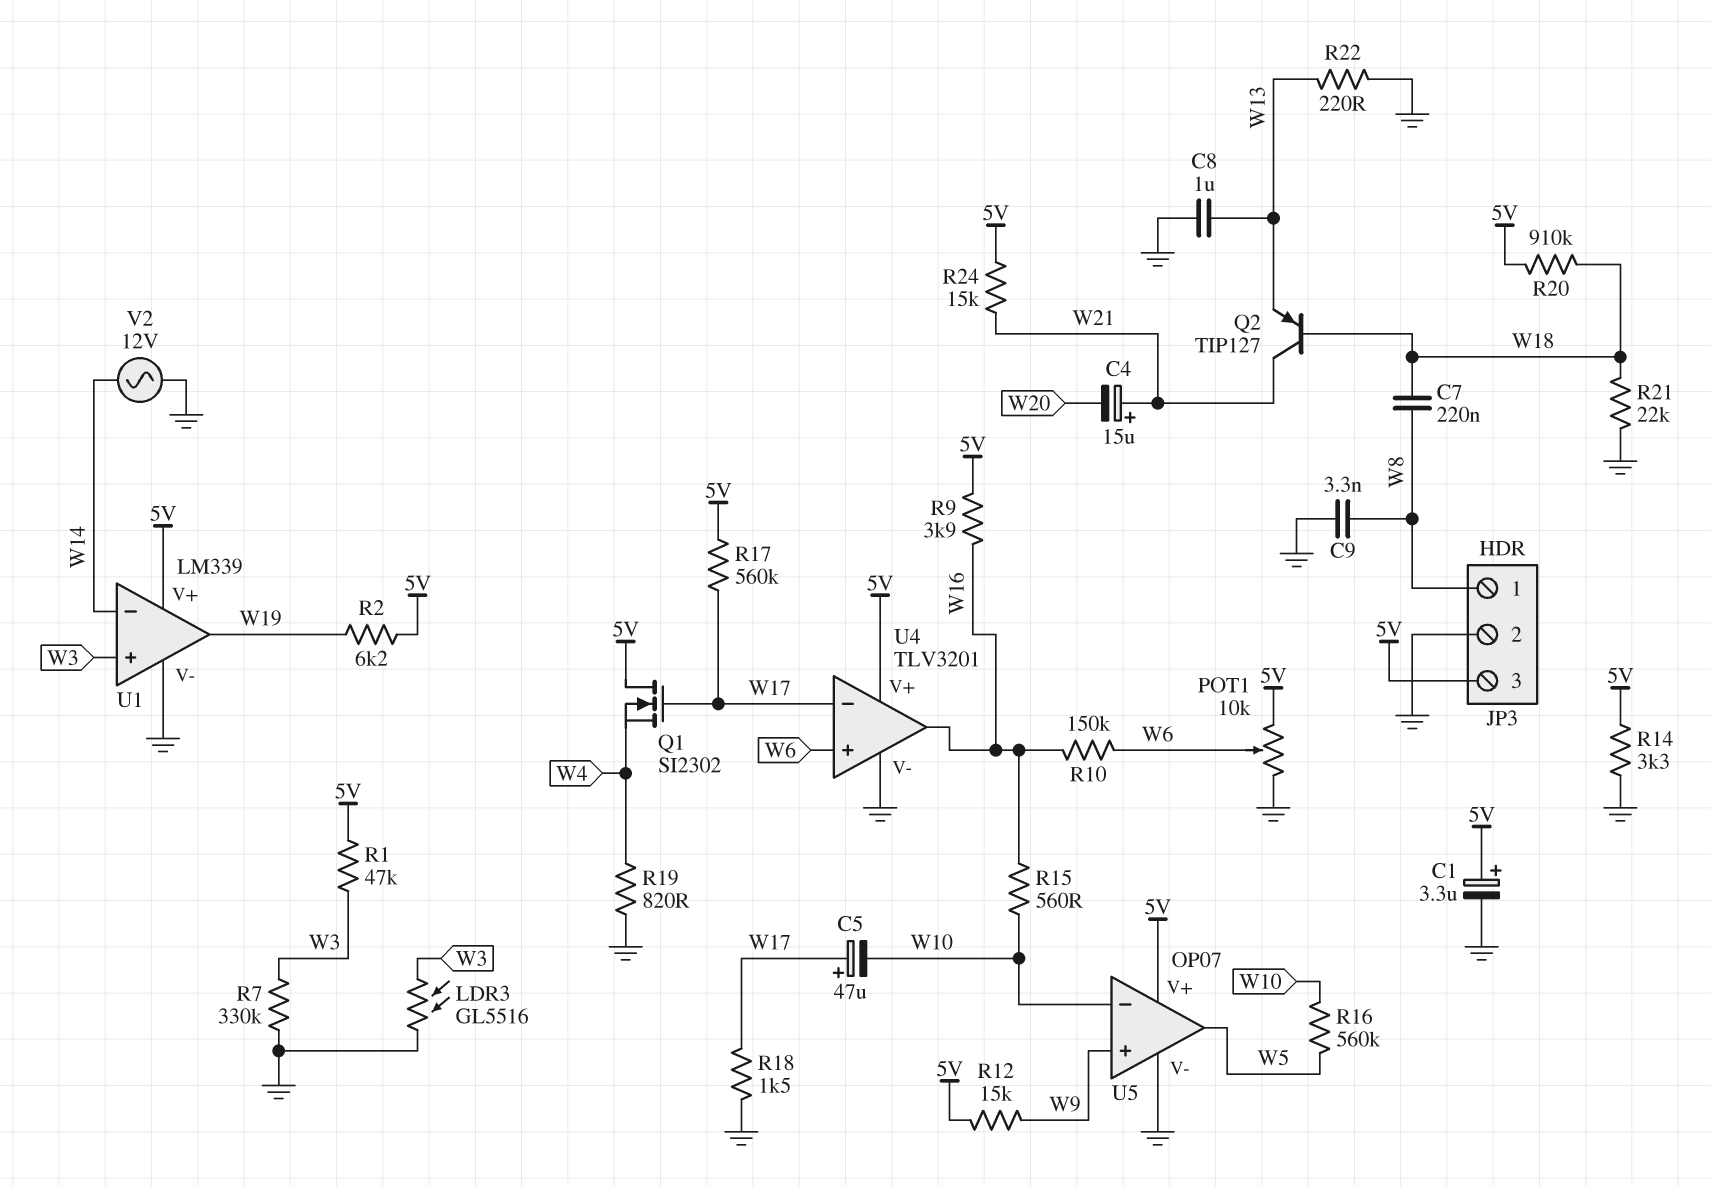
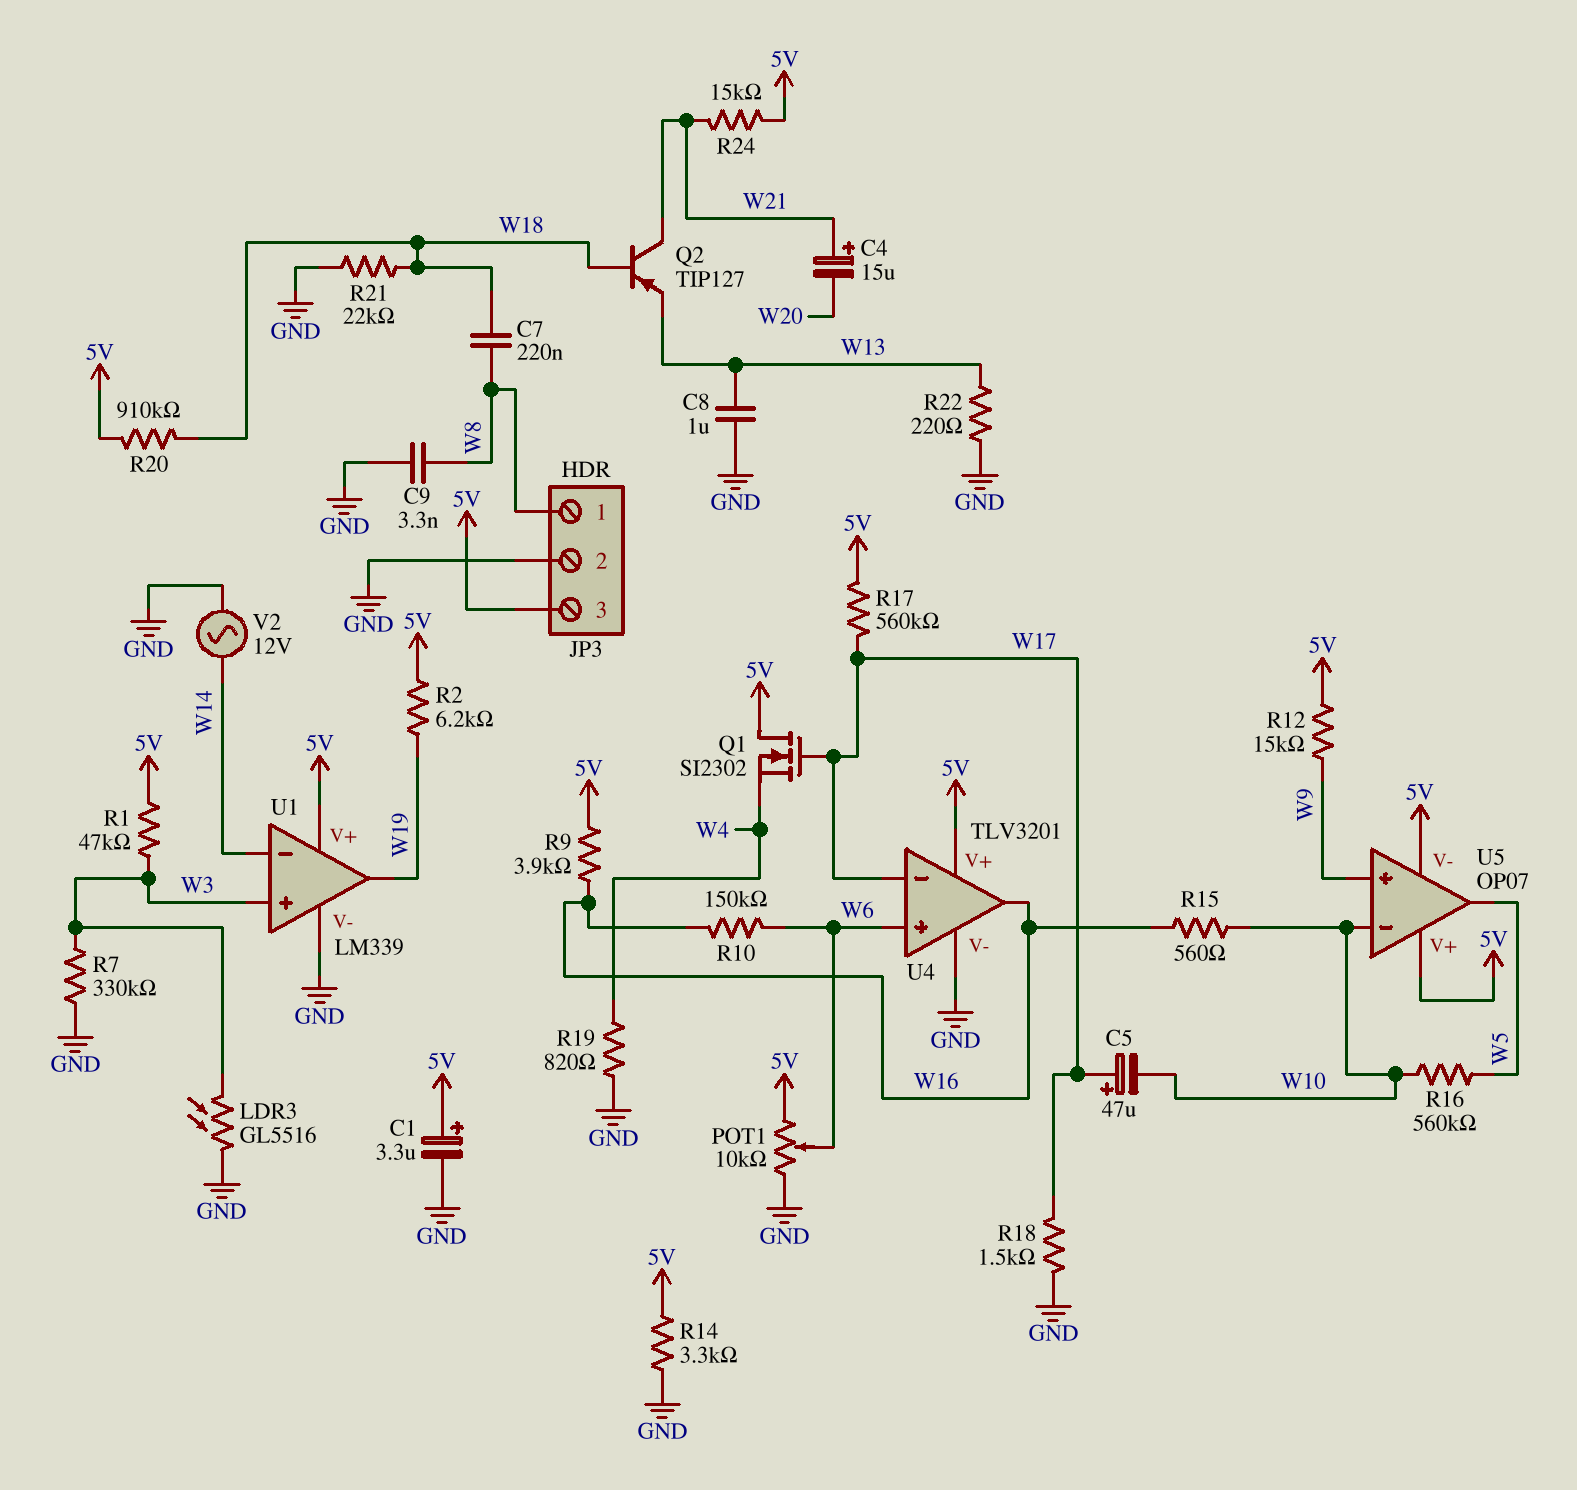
U5 pin V-: GND -> 5V

